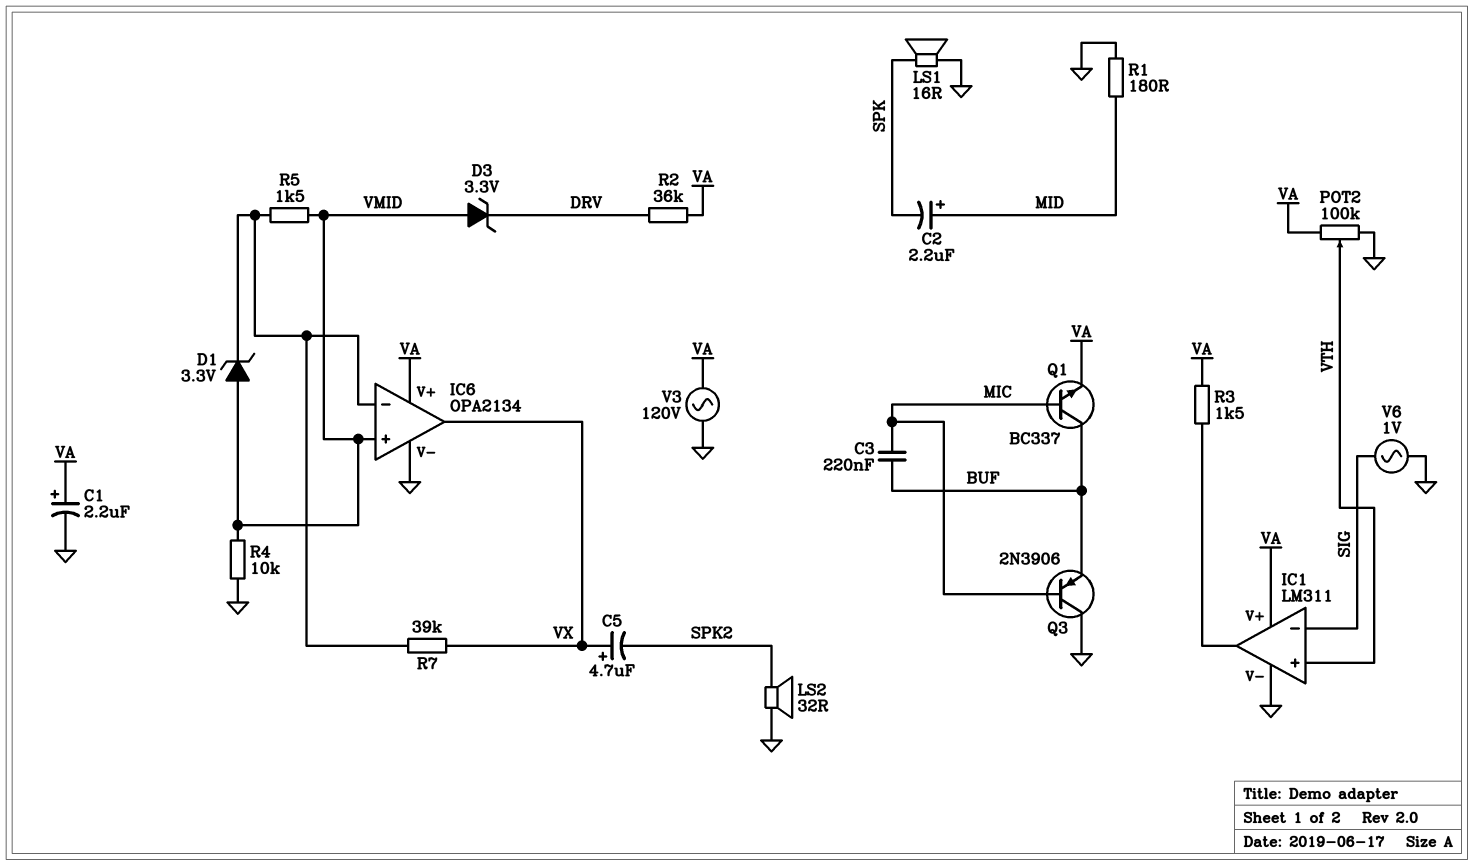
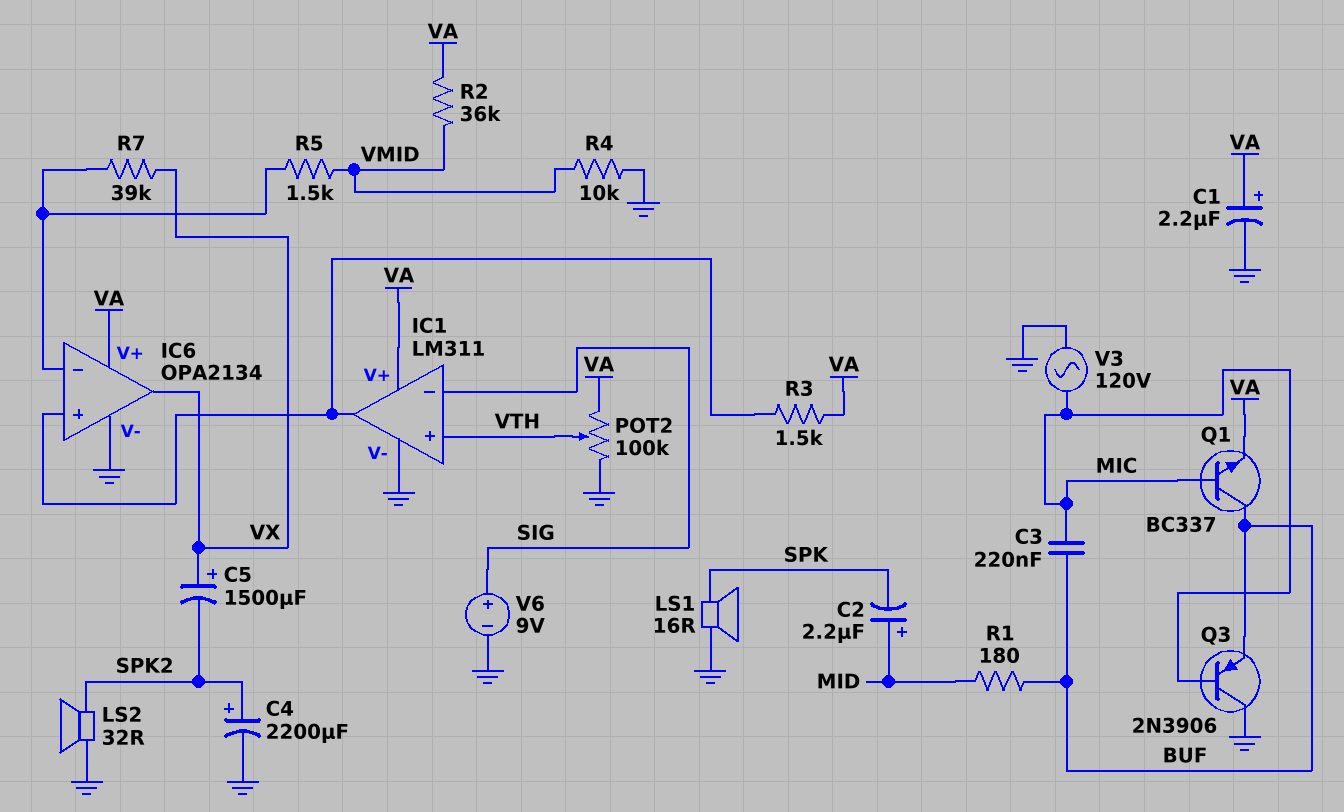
C4: none -> 2200uF (plus SPK2, minus GND)
C5: 4.7uF (plus VX, minus SPK2) -> 1500uF (plus VX, minus SPK2)
D1: zener 3.3V (A VMID, K IC6/in-) -> none
D3: zener 3.3V (A VMID, K DRV) -> none
IC6 pin in+: VMID -> IC1/out
R1: 180 (GND, MID) -> 180 (BUF, MID)
R2: 36k (DRV, VA) -> 36k (VA, VMID)
V3: AC 120V (GND, VA) -> AC 120V (GND, MIC)
V6: AC 1V (GND, SIG) -> 9V (plus SIG, minus GND)

